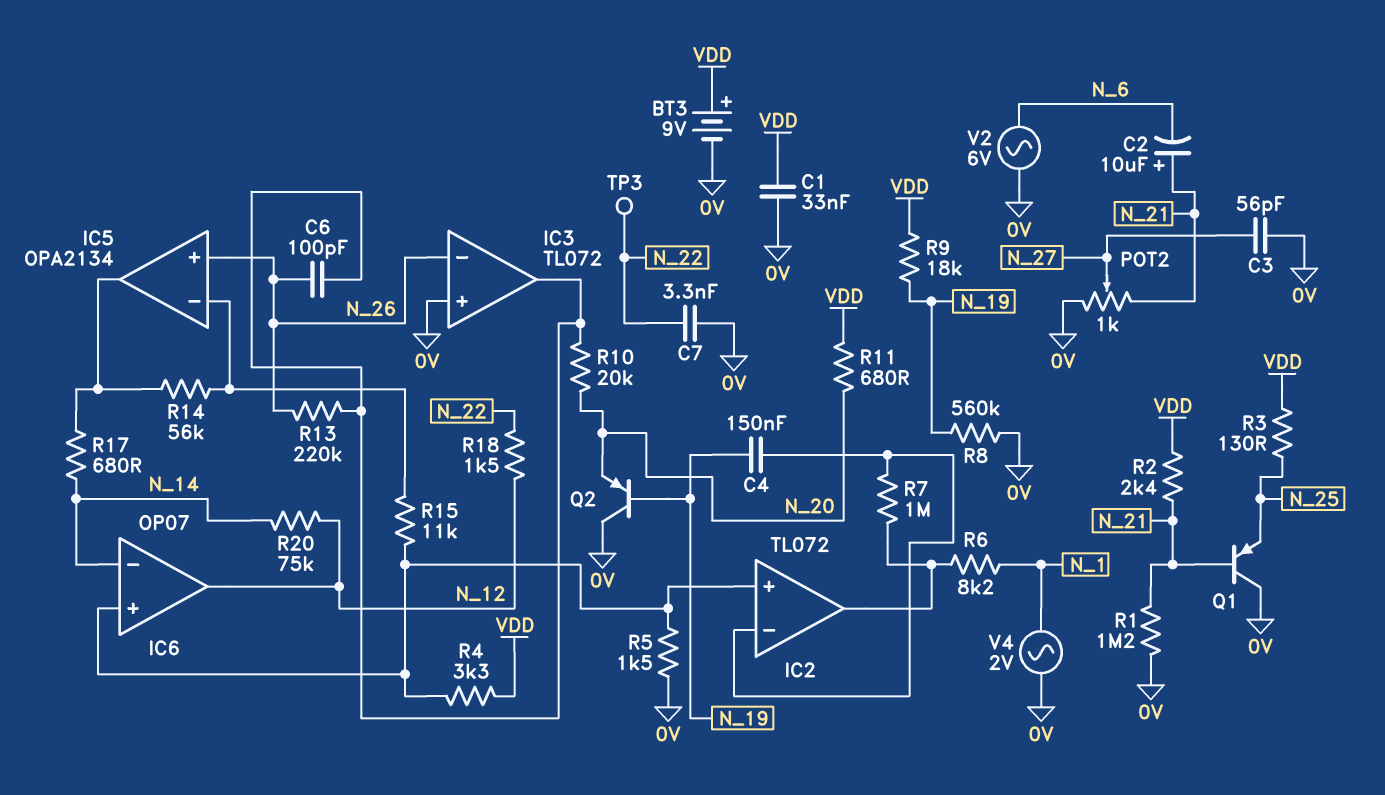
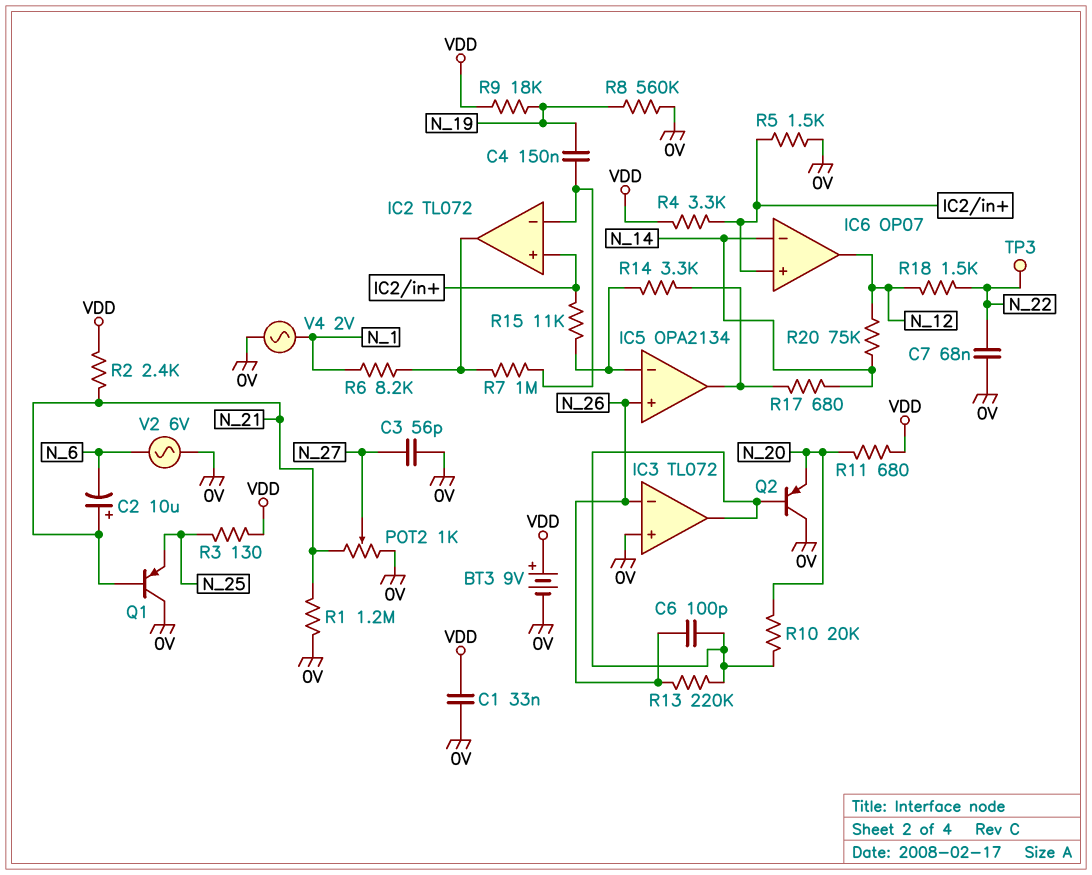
C7: 3.3nF (0V, N_22) -> 68nF (0V, N_22)
Q2: PNP (B N_19, C 0V, E N_20) -> PNP (B IC3/out, C 0V, E N_20)
R14: 56k (IC5/in-, IC5/out) -> 3.3k (IC5/in-, IC5/out)

